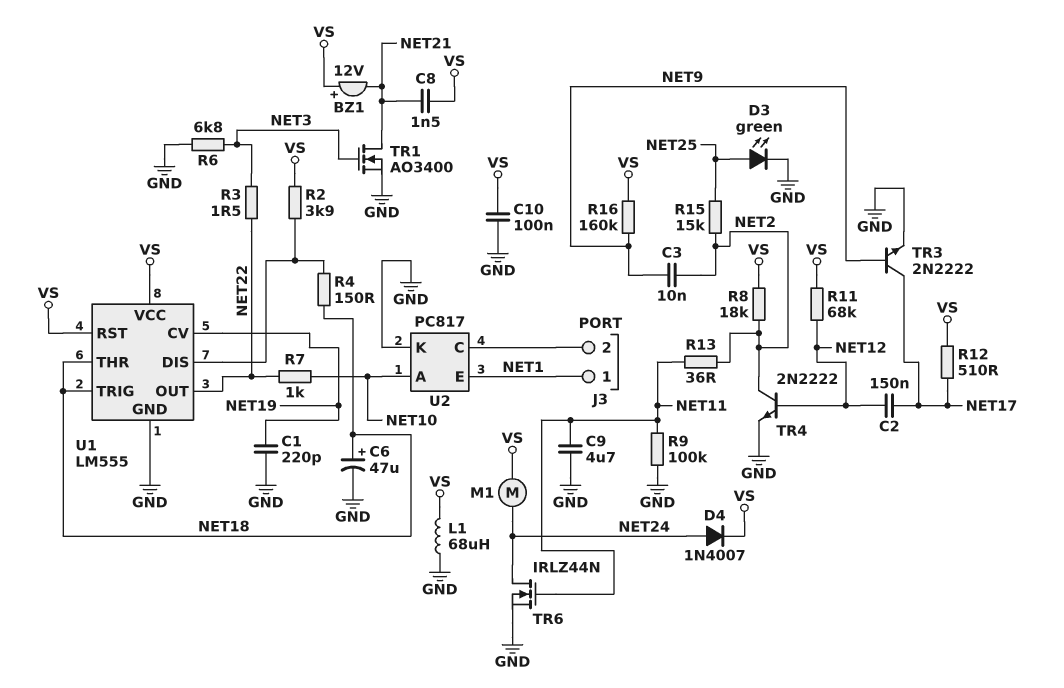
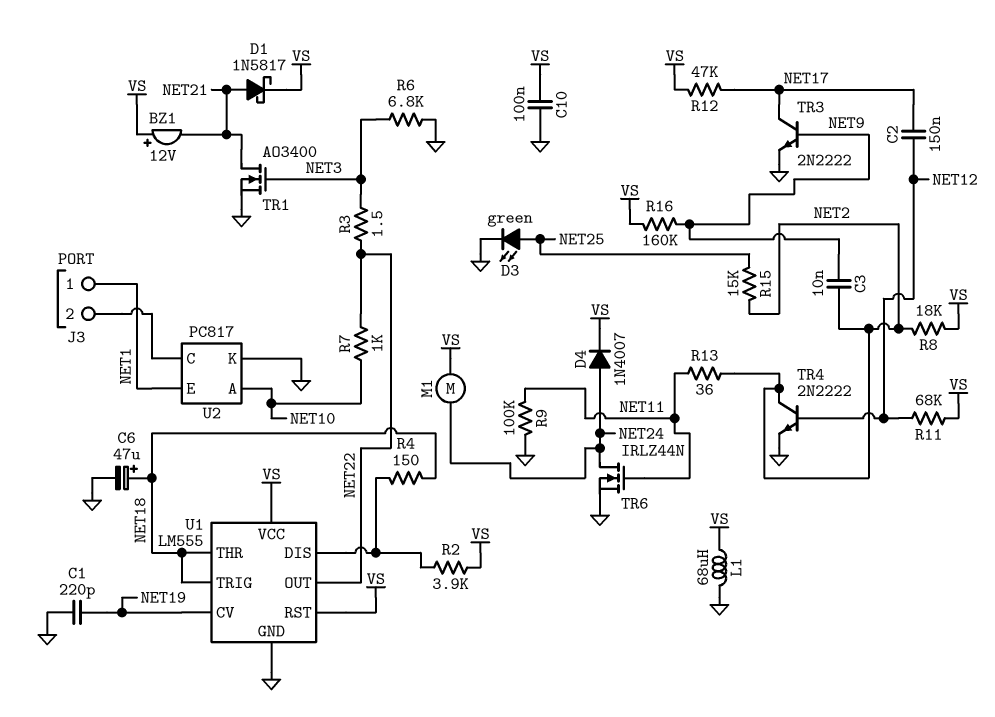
C8: 1.5nF (NET21, VS) -> none
C9: 4.7uF (GND, NET11) -> none
D1: none -> schottky 1N5817 (A NET21, K VS)
R12: 510 (NET17, VS) -> 47k (NET17, VS)

